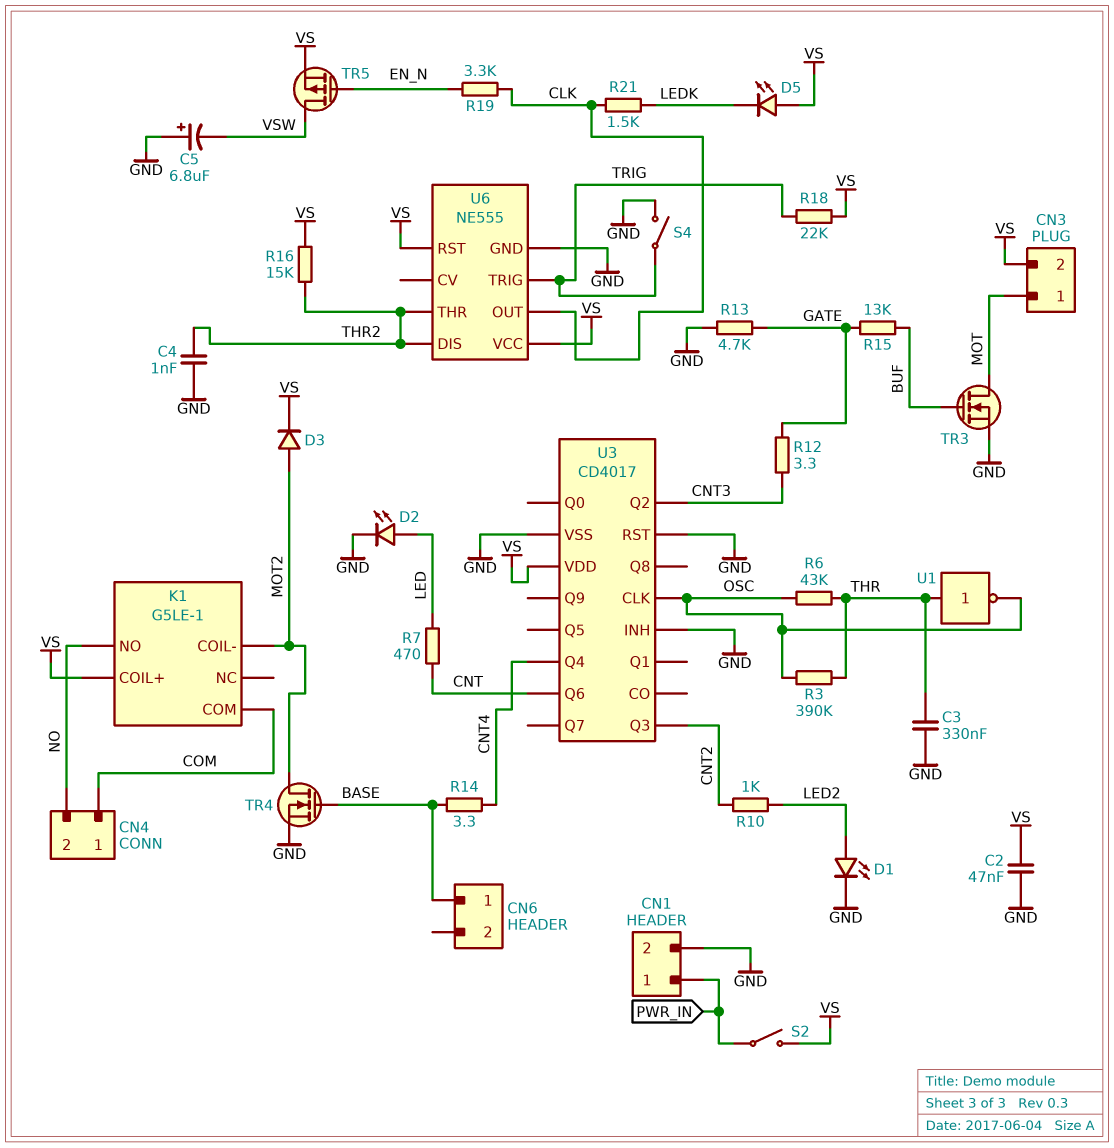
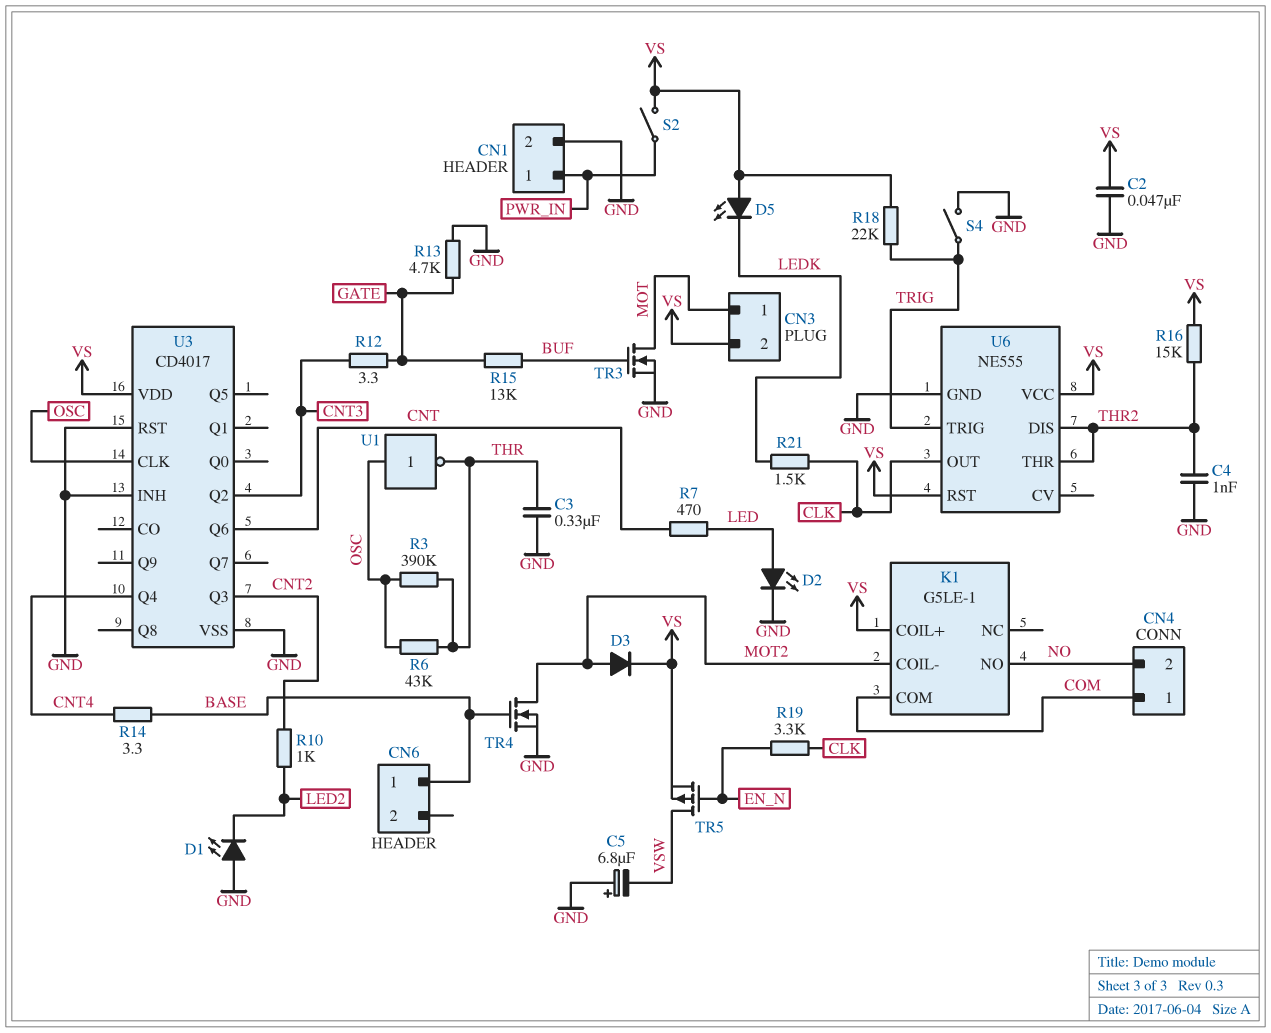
D1: LED (A LED2, K GND) -> LED (A GND, K LED2)
U1: NOT (in THR, out OSC) -> NOT (in OSC, out THR)

